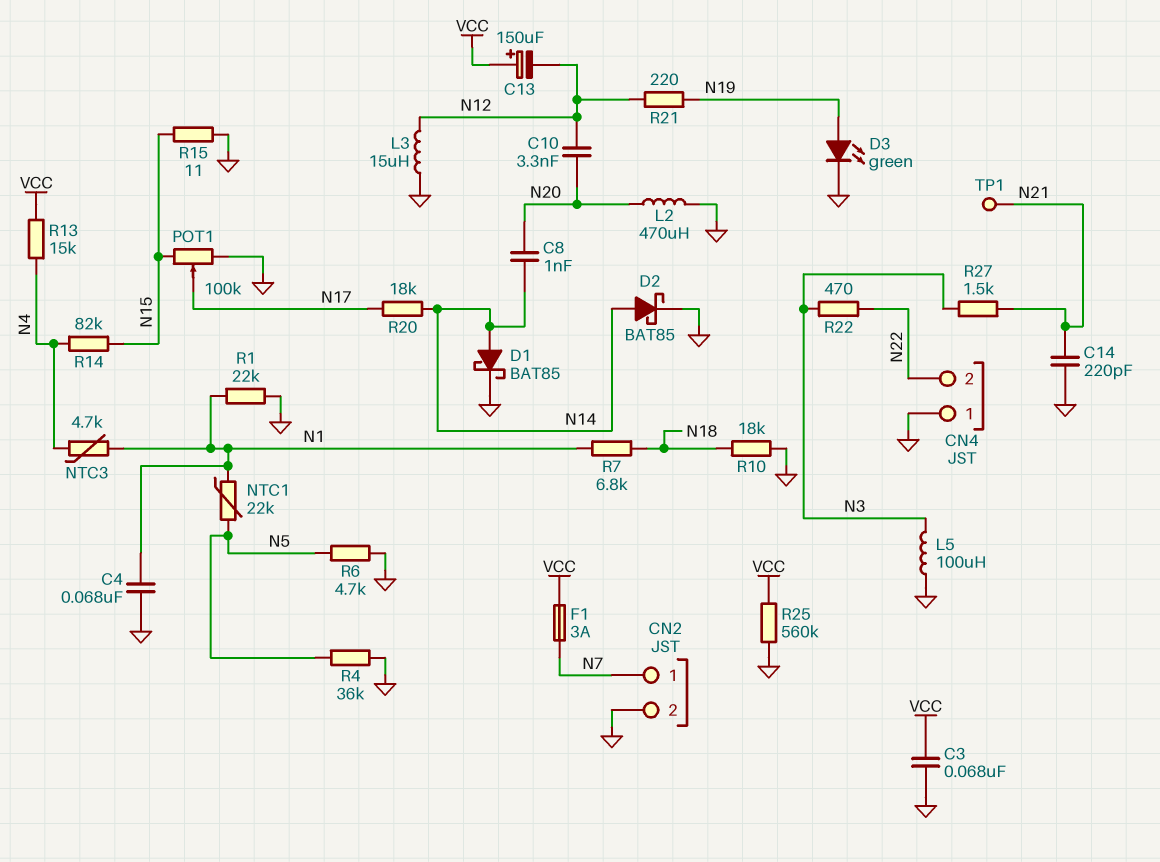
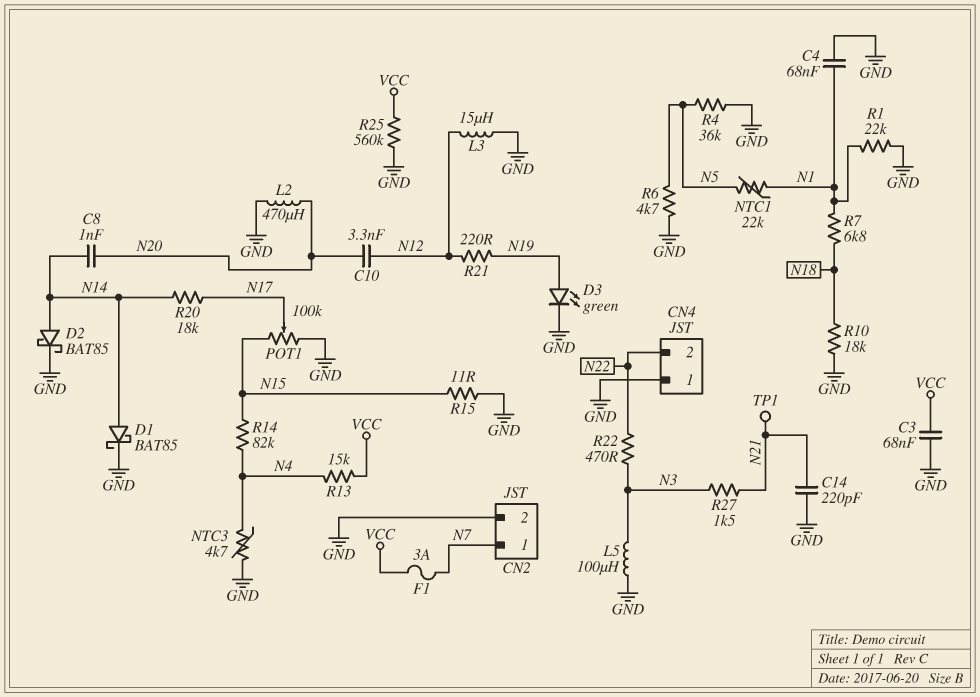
C13: 150uF (plus VCC, minus N12) -> none
NTC3: 4.7k (N1, N4) -> 4.7k (GND, N4)

